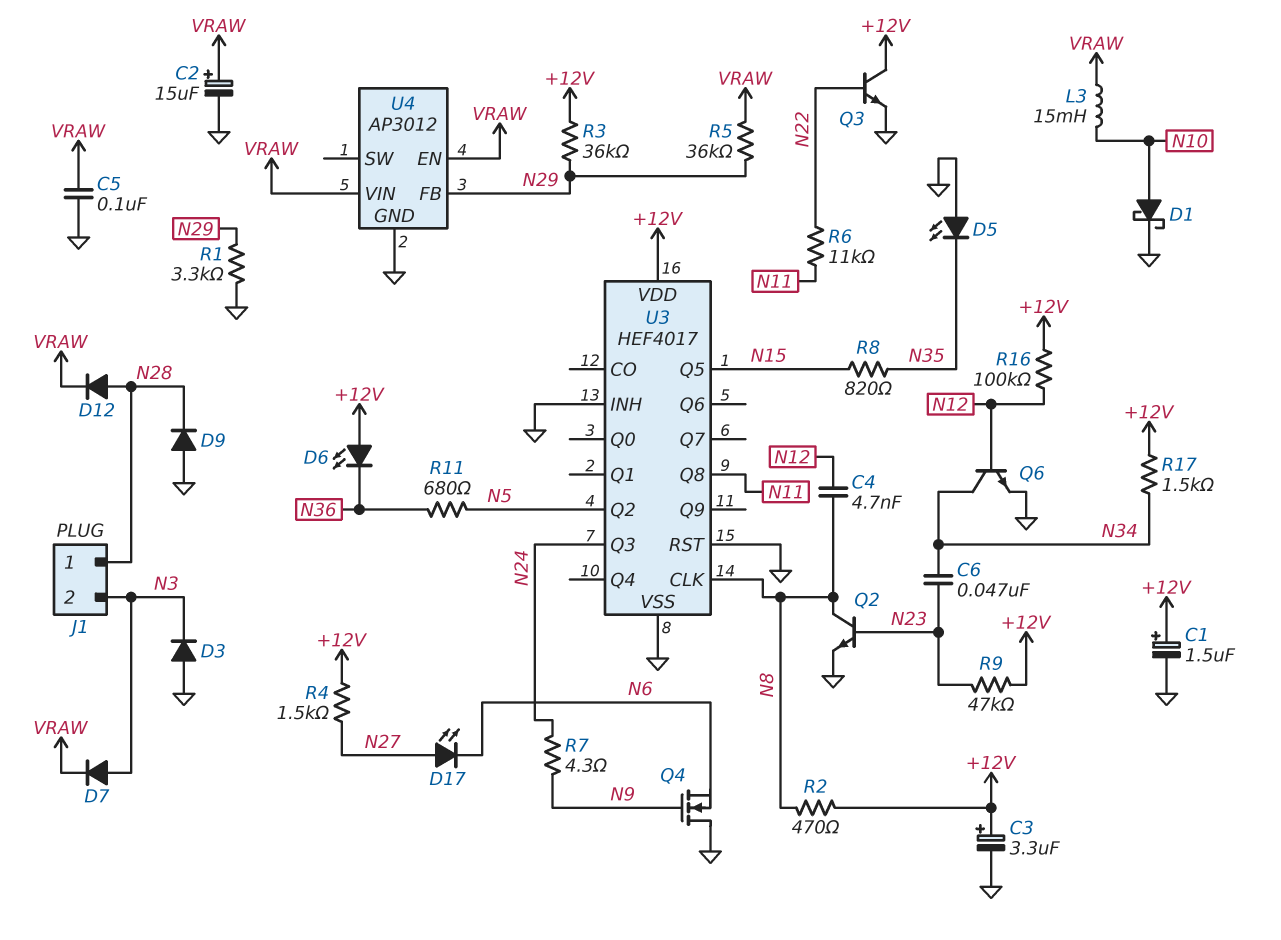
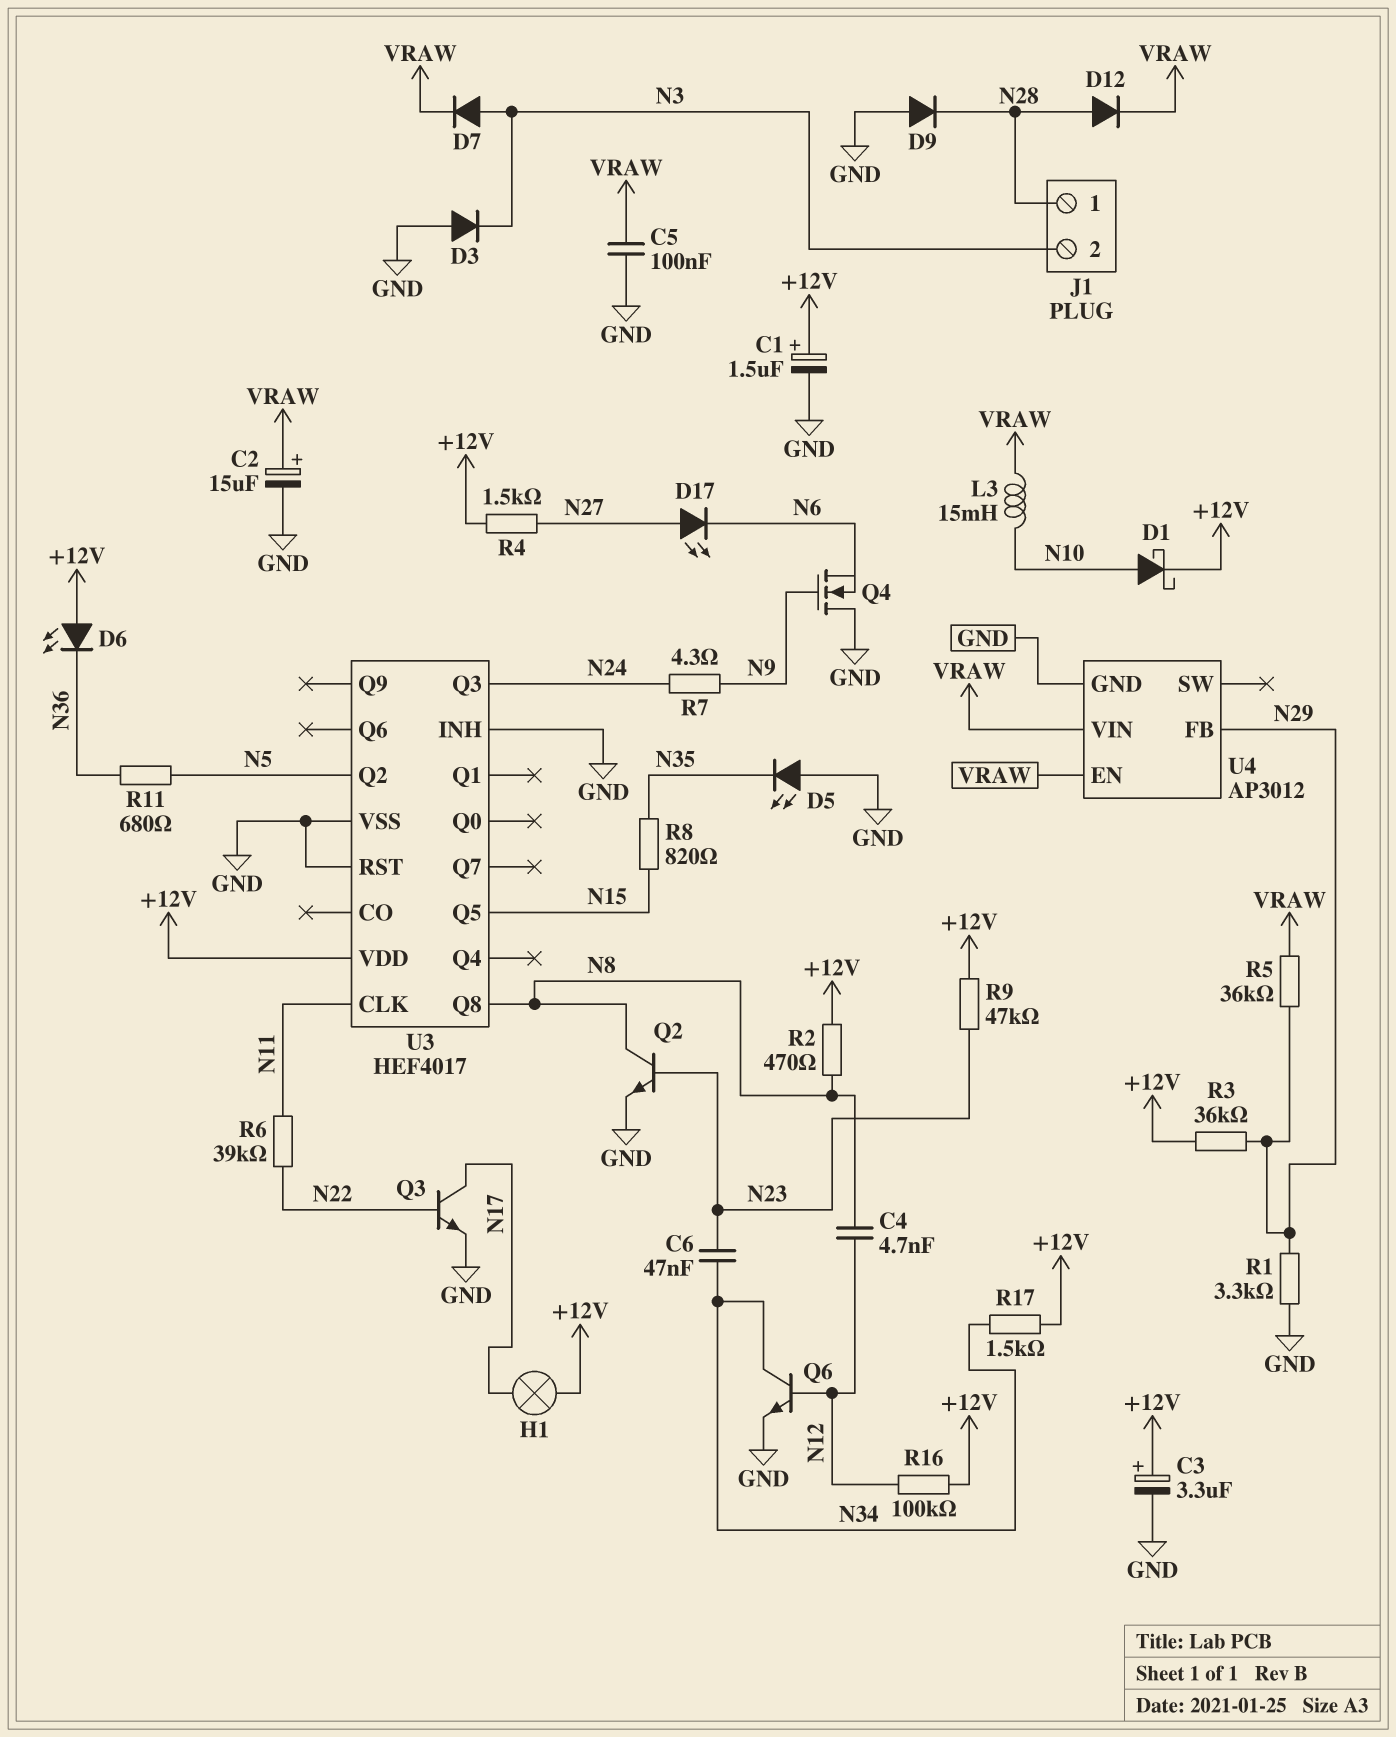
D1: schottky (A N10, K GND) -> schottky (A N10, K +12V)
H1: none -> lamp (+12V, N17)
Q3: NPN (B N22, C +12V, E GND) -> NPN (B N22, C N17, E GND)
R6: 11k (N11, N22) -> 39k (N11, N22)
U3 pin CLK: N8 -> N11
U3 pin Q8: N11 -> N8

